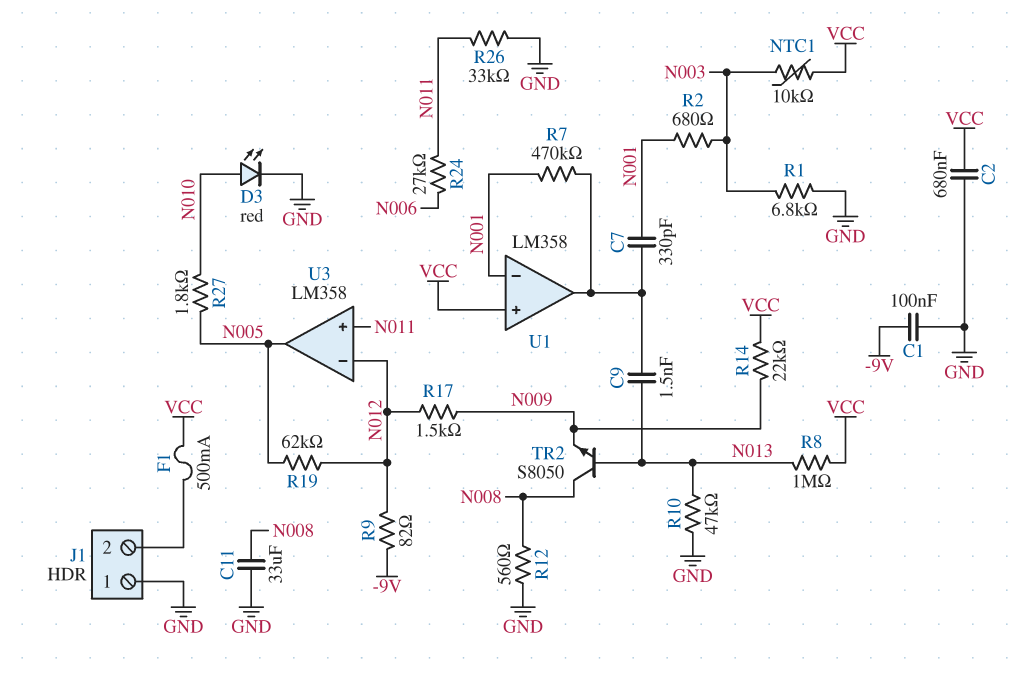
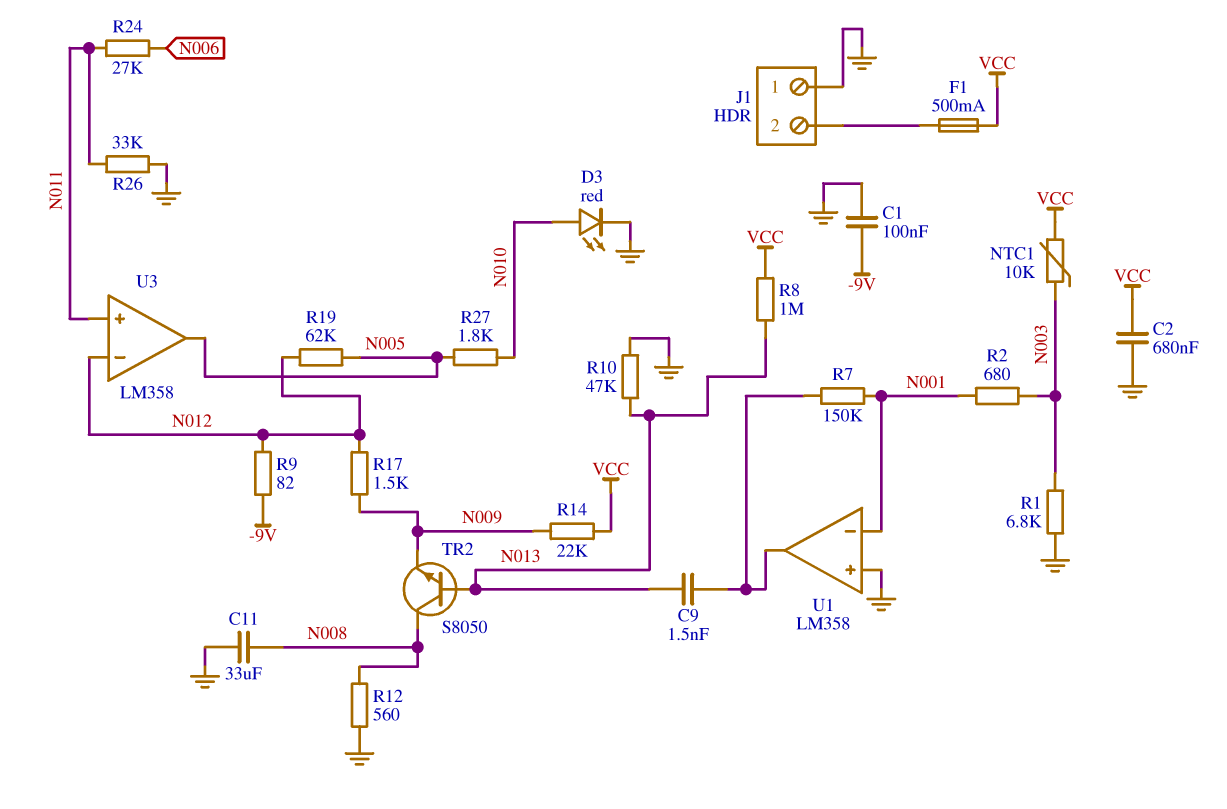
C7: 330pF (N001, U1/out) -> none
R7: 470k (N001, U1/out) -> 150k (N001, U1/out)
U1 pin in+: VCC -> GND

